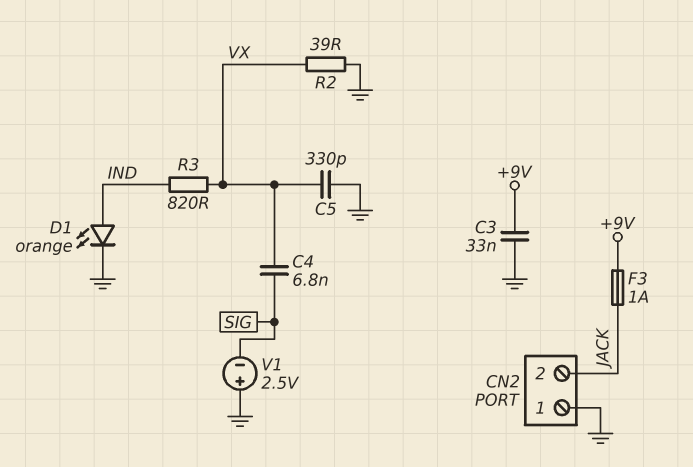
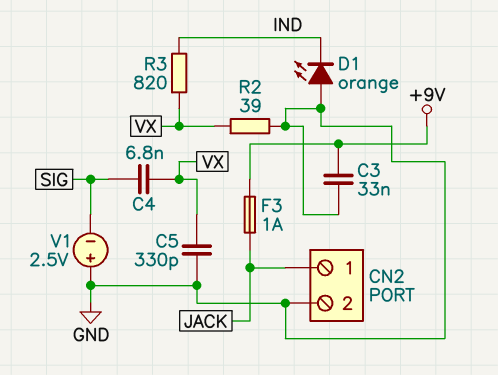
CN2 pin 1: GND -> JACK
CN2 pin 2: JACK -> GND
D1: LED orange (A IND, K GND) -> LED orange (A GND, K IND)

